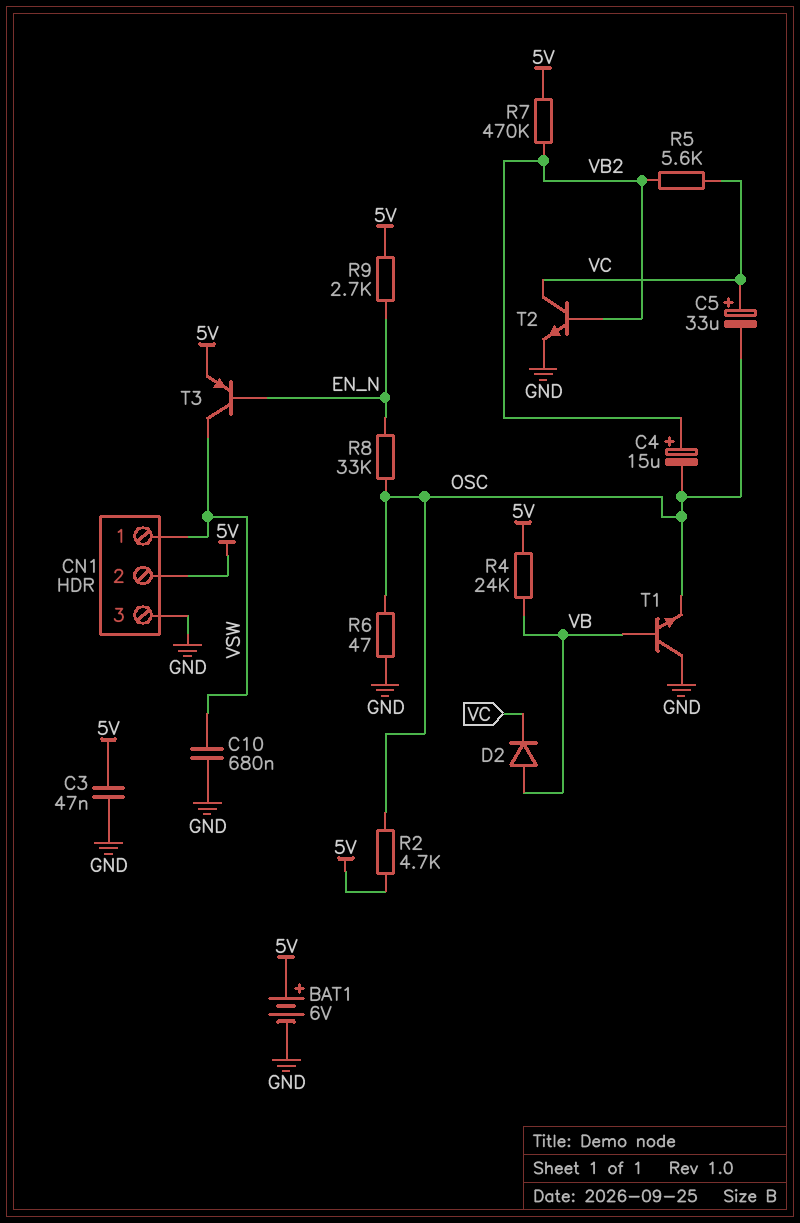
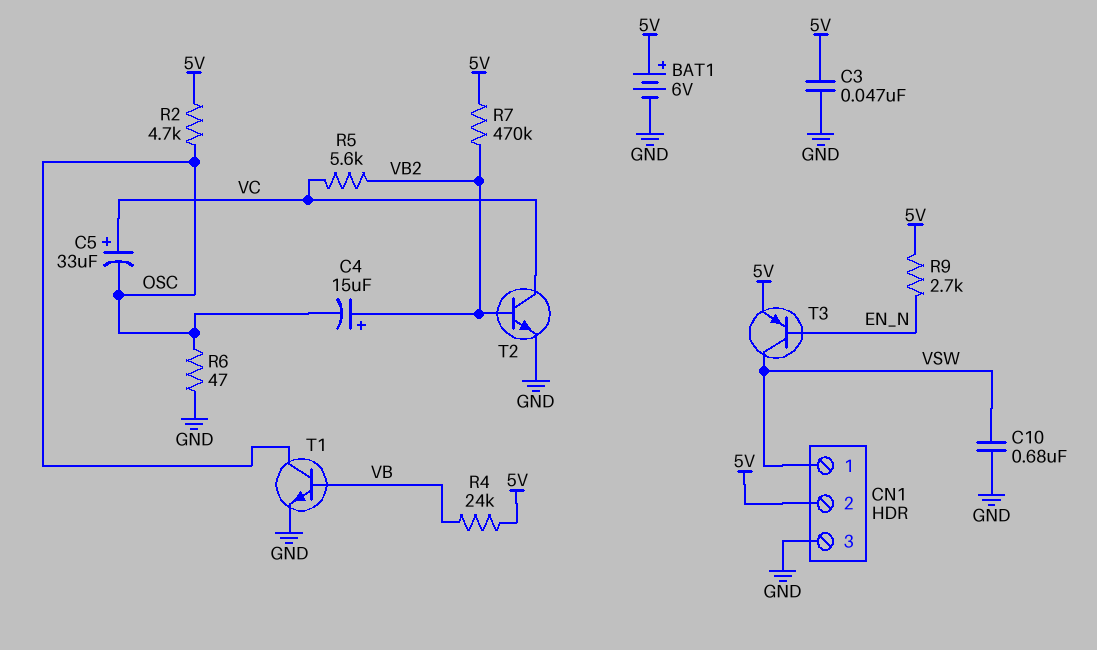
D2: diode (A VB, K VC) -> none
R8: 33k (EN_N, OSC) -> none
T1: NPN (B VB, C GND, E OSC) -> NPN (B VB, C OSC, E GND)

